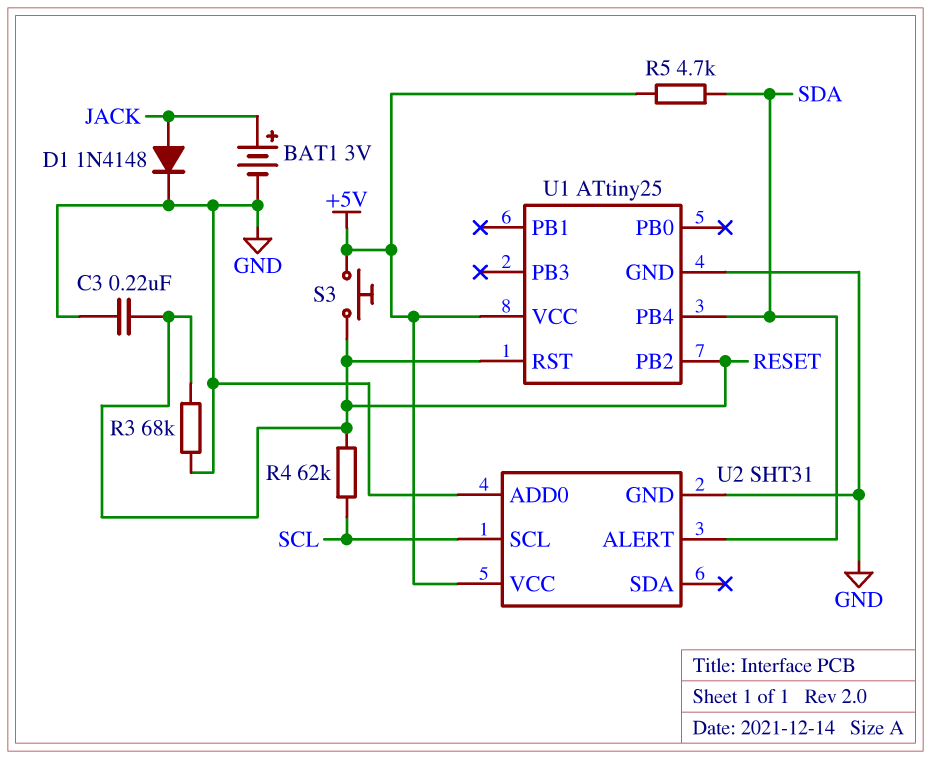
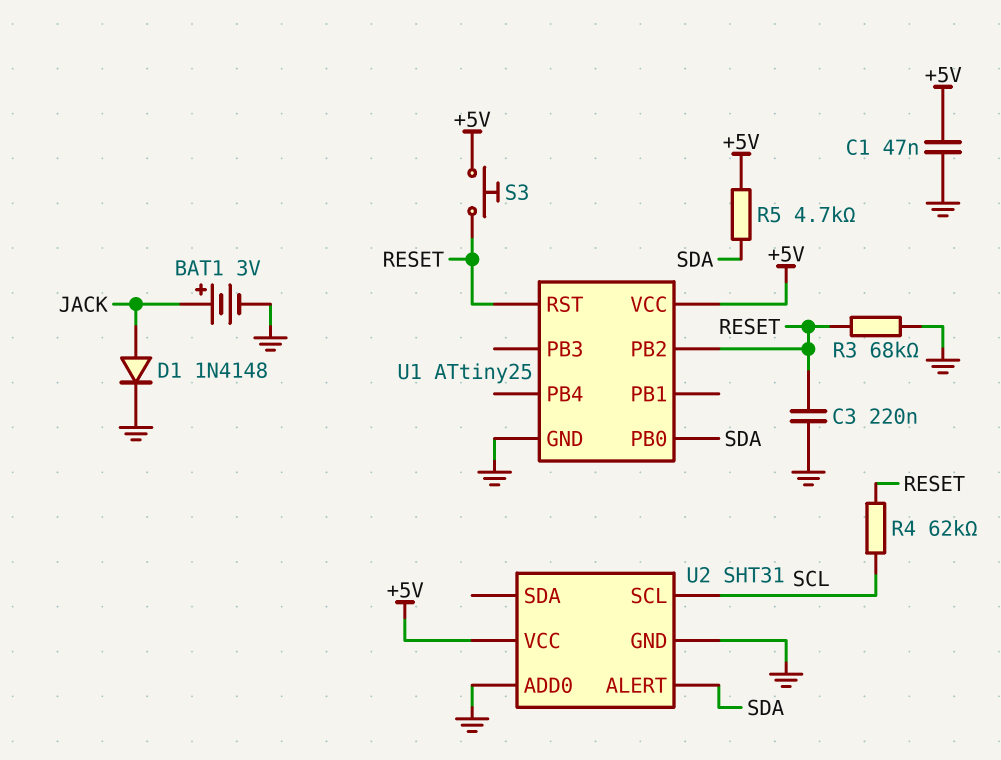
C1: none -> 47nF (+5V, GND)
U1 pin PB0: none -> SDA
U1 pin PB4: SDA -> none

